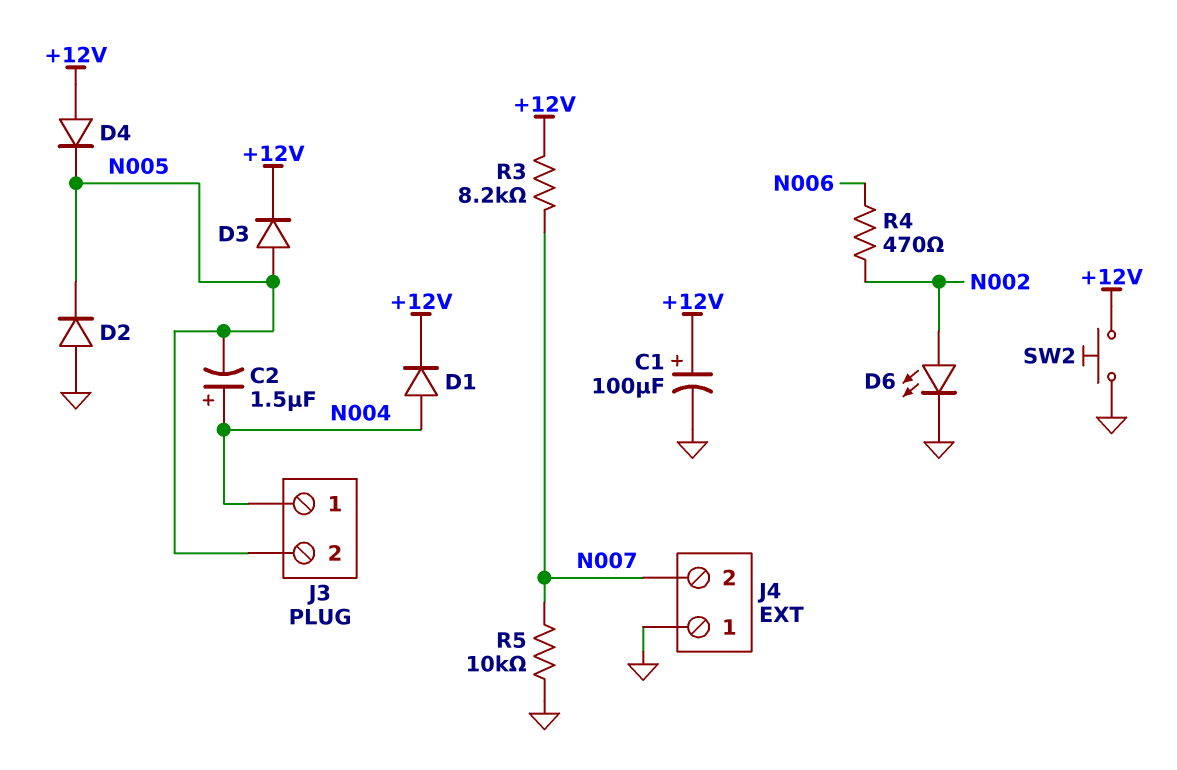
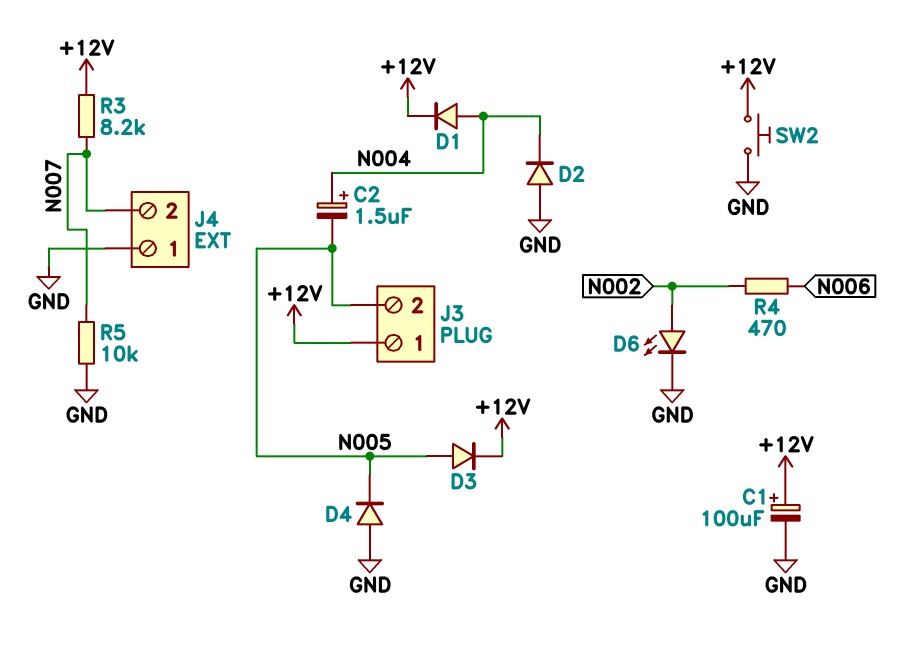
D2: diode (A GND, K N005) -> diode (A GND, K N004)
D4: diode (A +12V, K N005) -> diode (A GND, K N005)
J3 pin 1: N004 -> +12V

